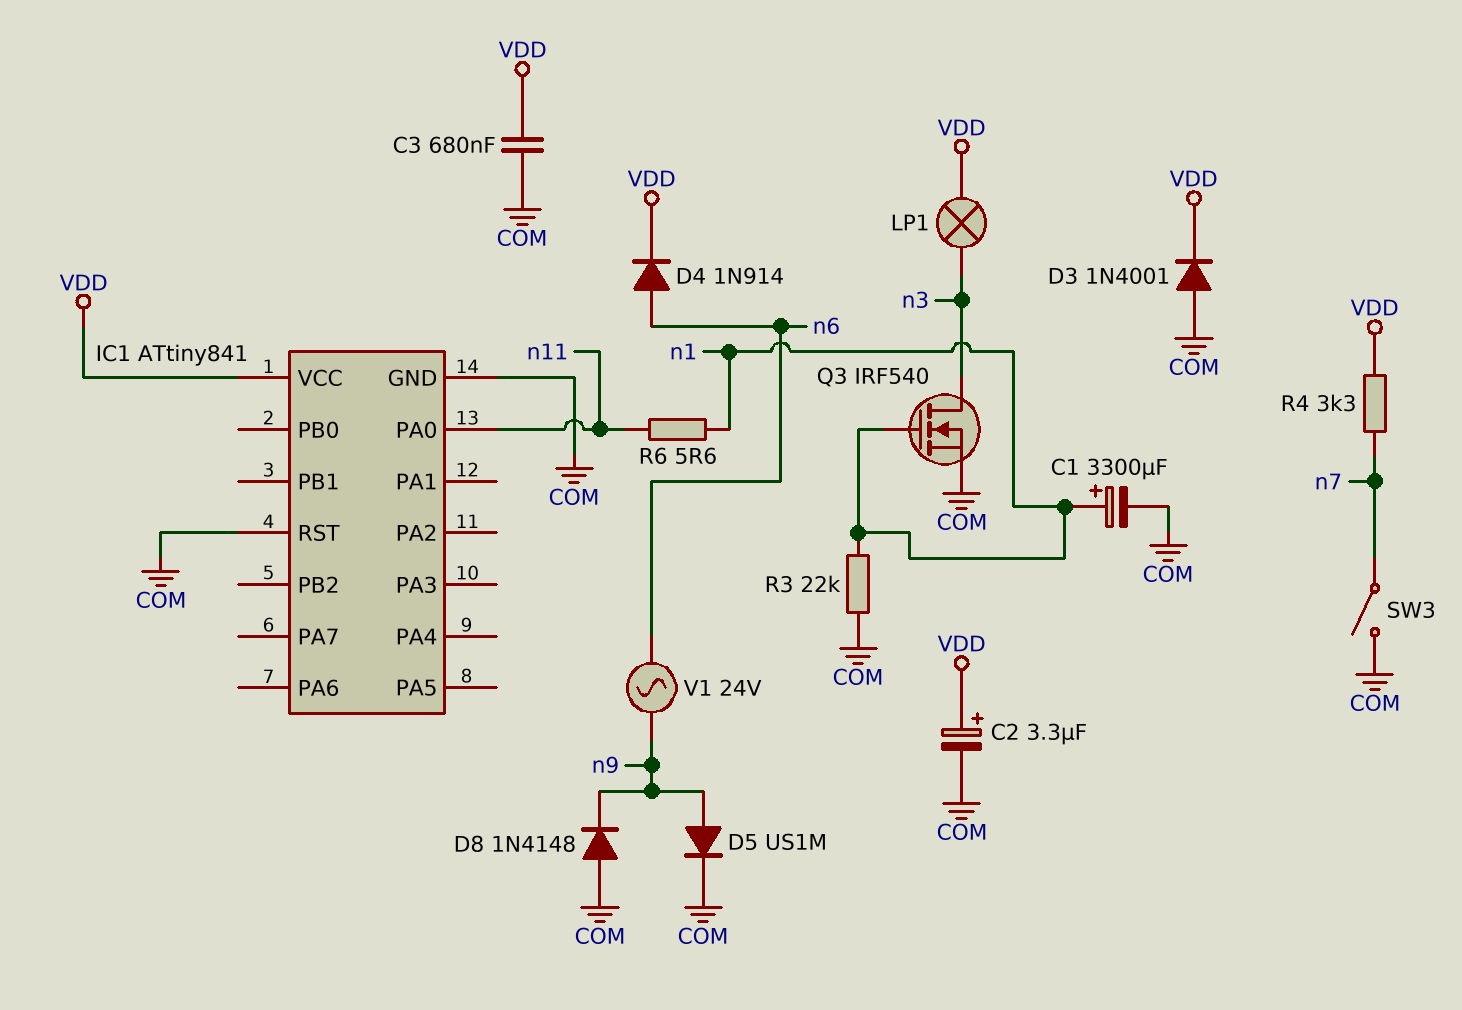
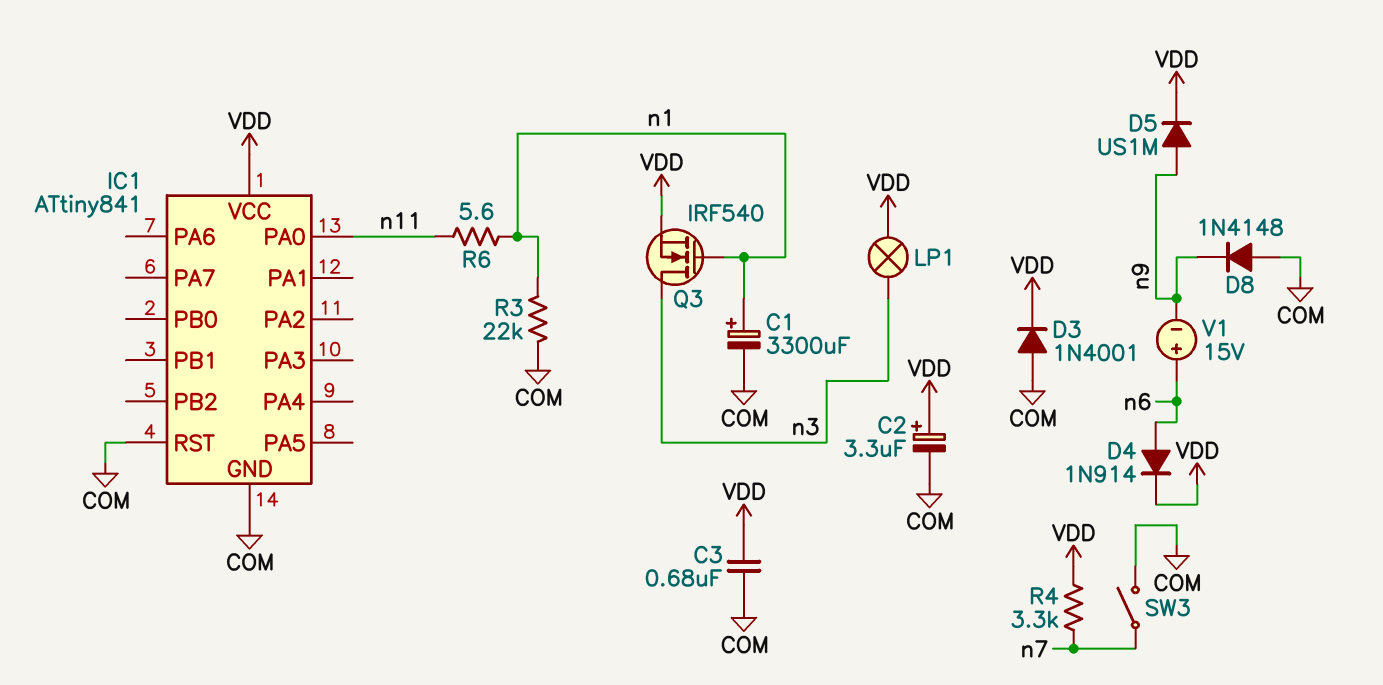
D5: diode US1M (A n9, K COM) -> diode US1M (A n9, K VDD)
Q3: NMOS IRF540 (G n1, D n3, S COM) -> NMOS IRF540 (G n1, D n3, S VDD)
V1: AC 24V (n6, n9) -> 15V (plus n6, minus n9)

